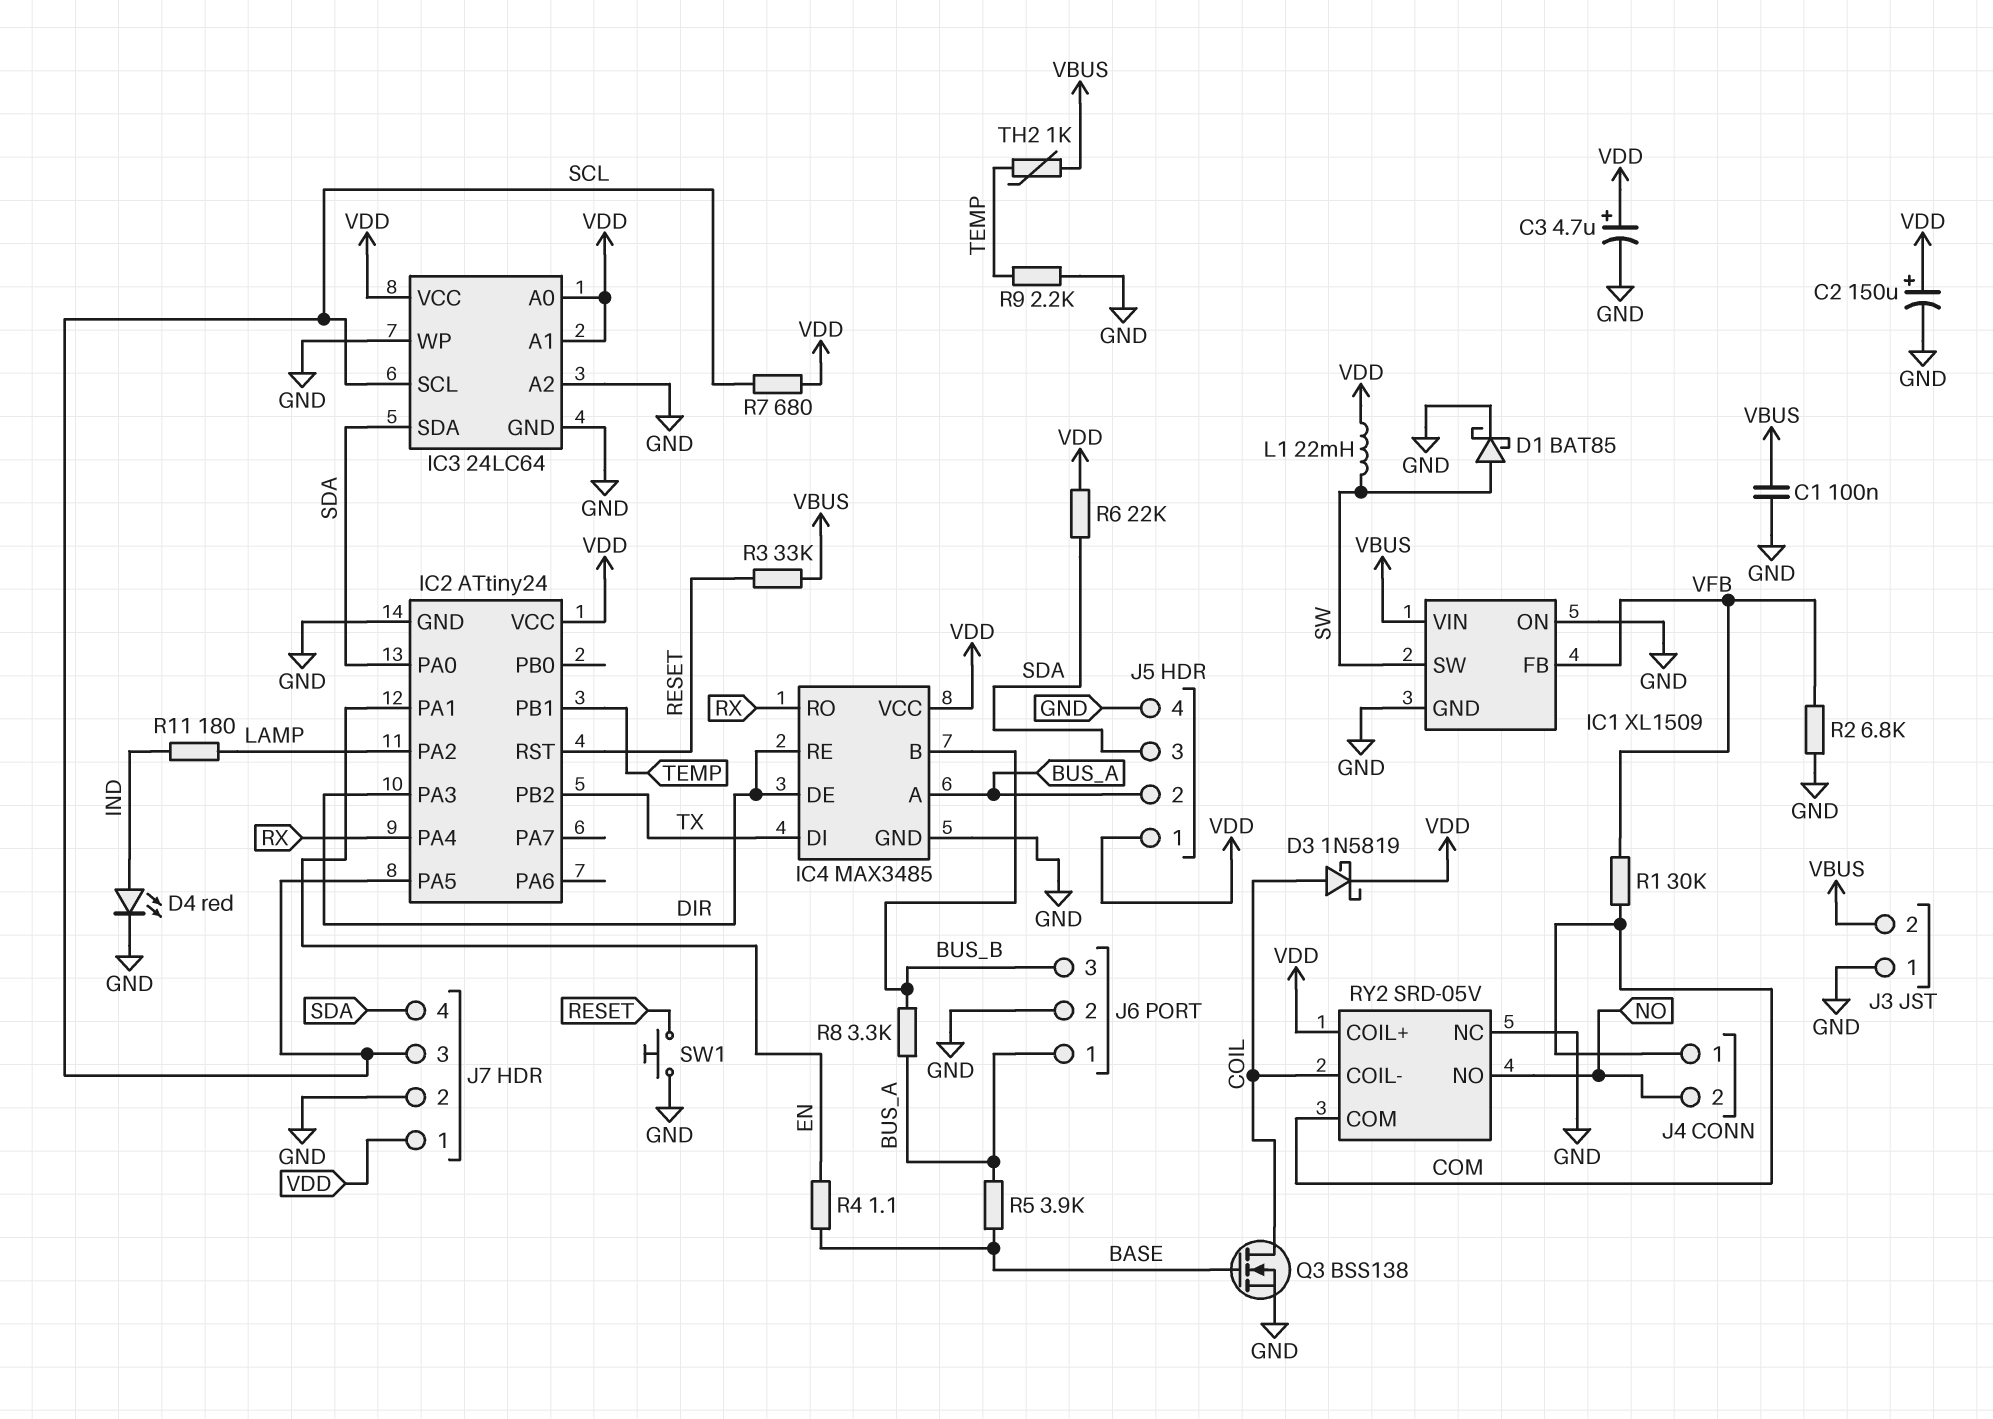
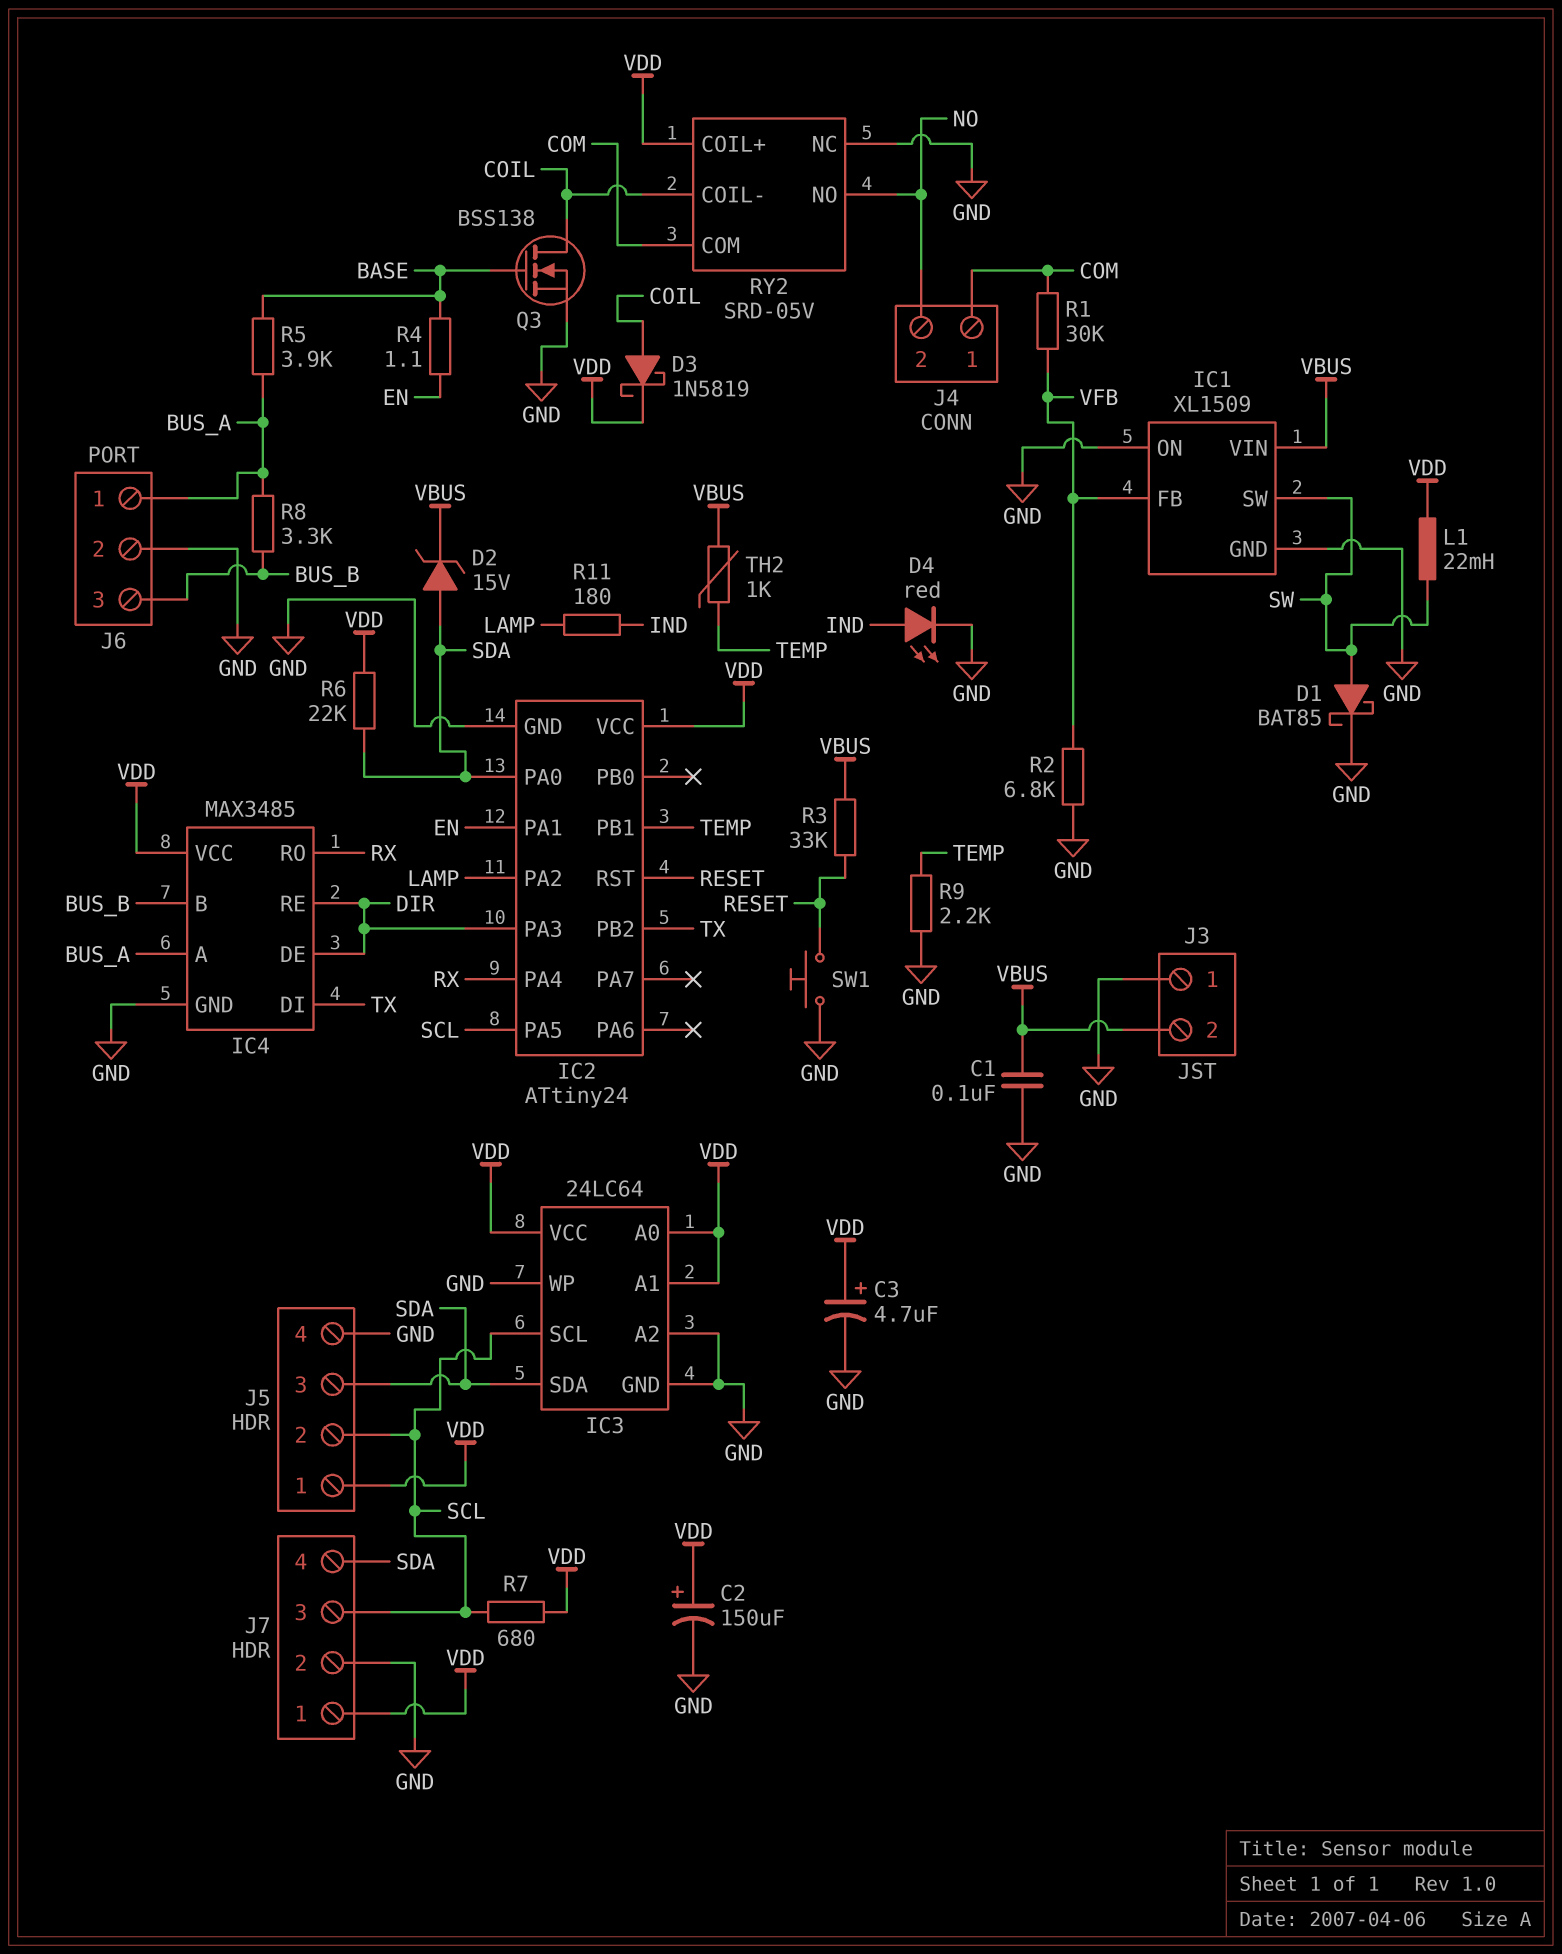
D2: none -> zener 15V (A SDA, K VBUS)
J5 pin 2: BUS_A -> SCL

